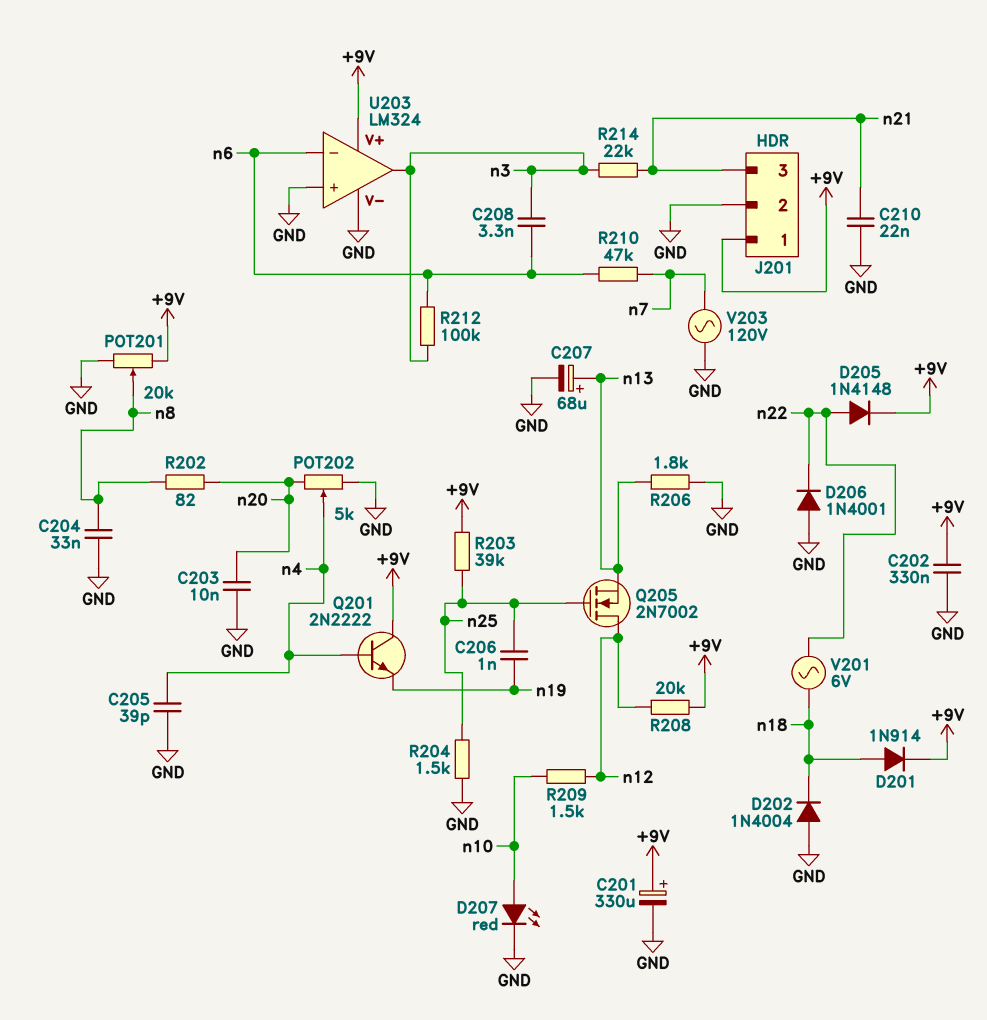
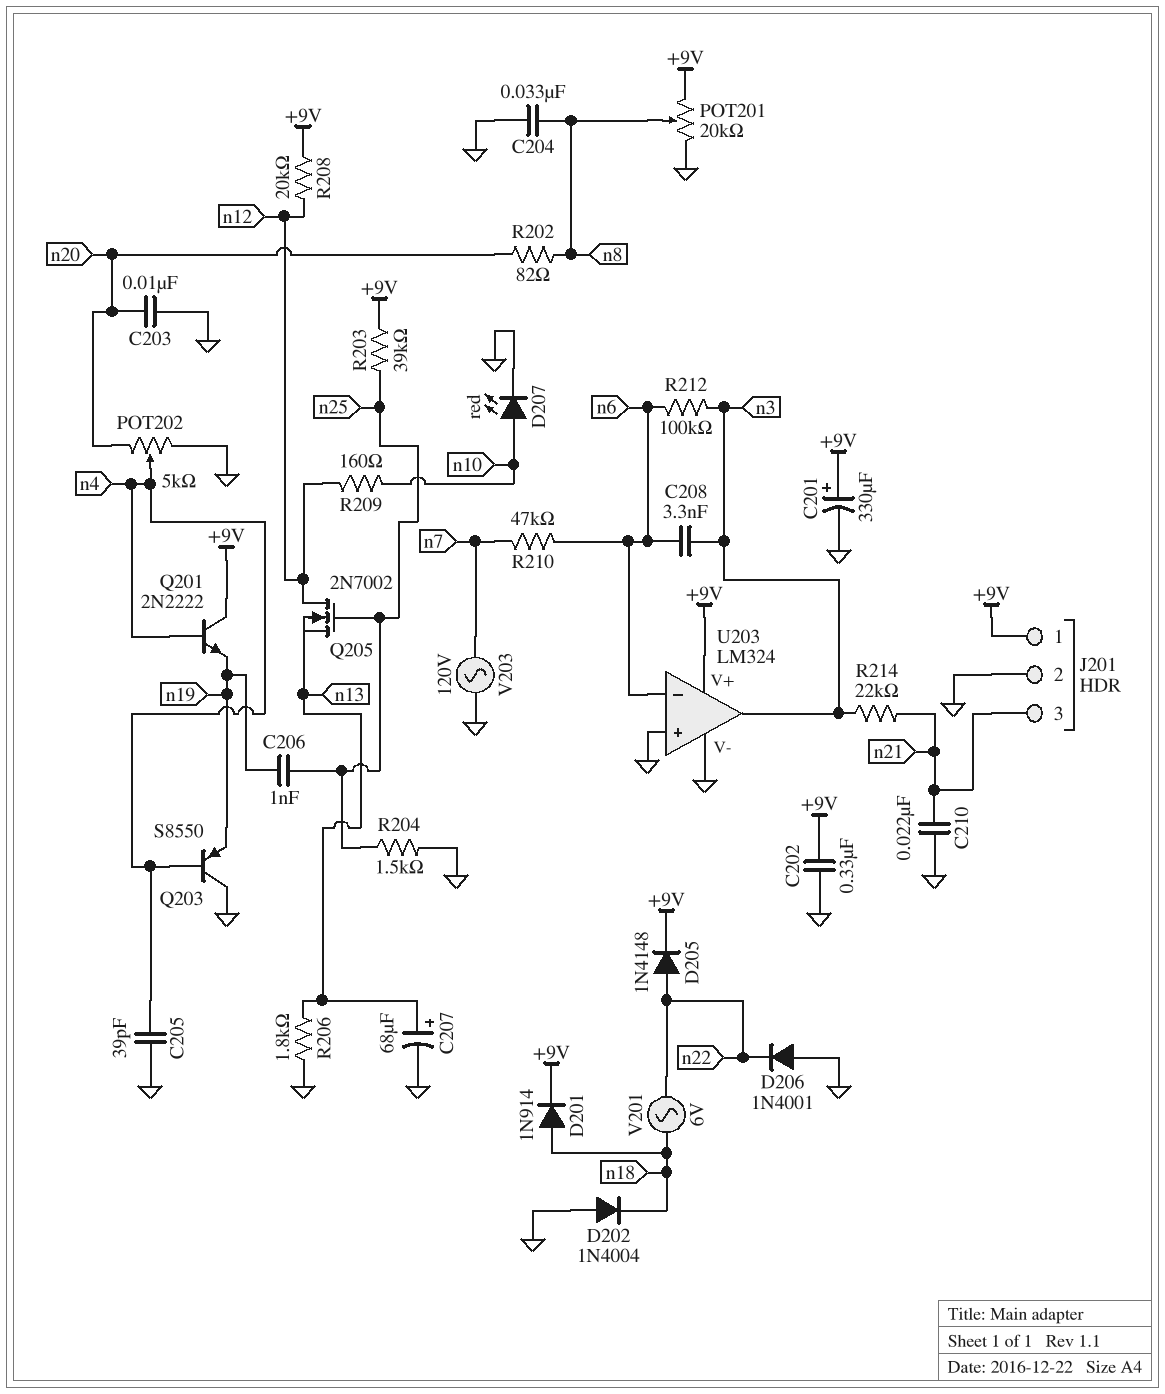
Q203: none -> PNP S8550 (B n4, C GND, E n19)
R209: 1.5k (n10, n12) -> 160 (n10, n12)

